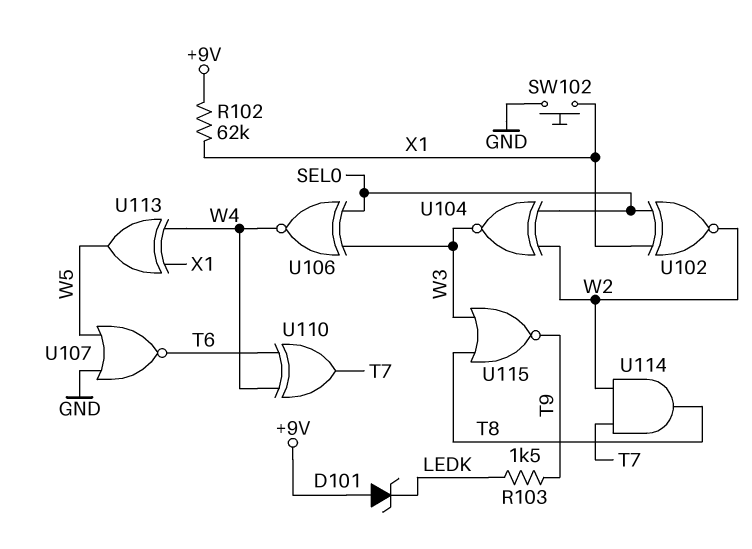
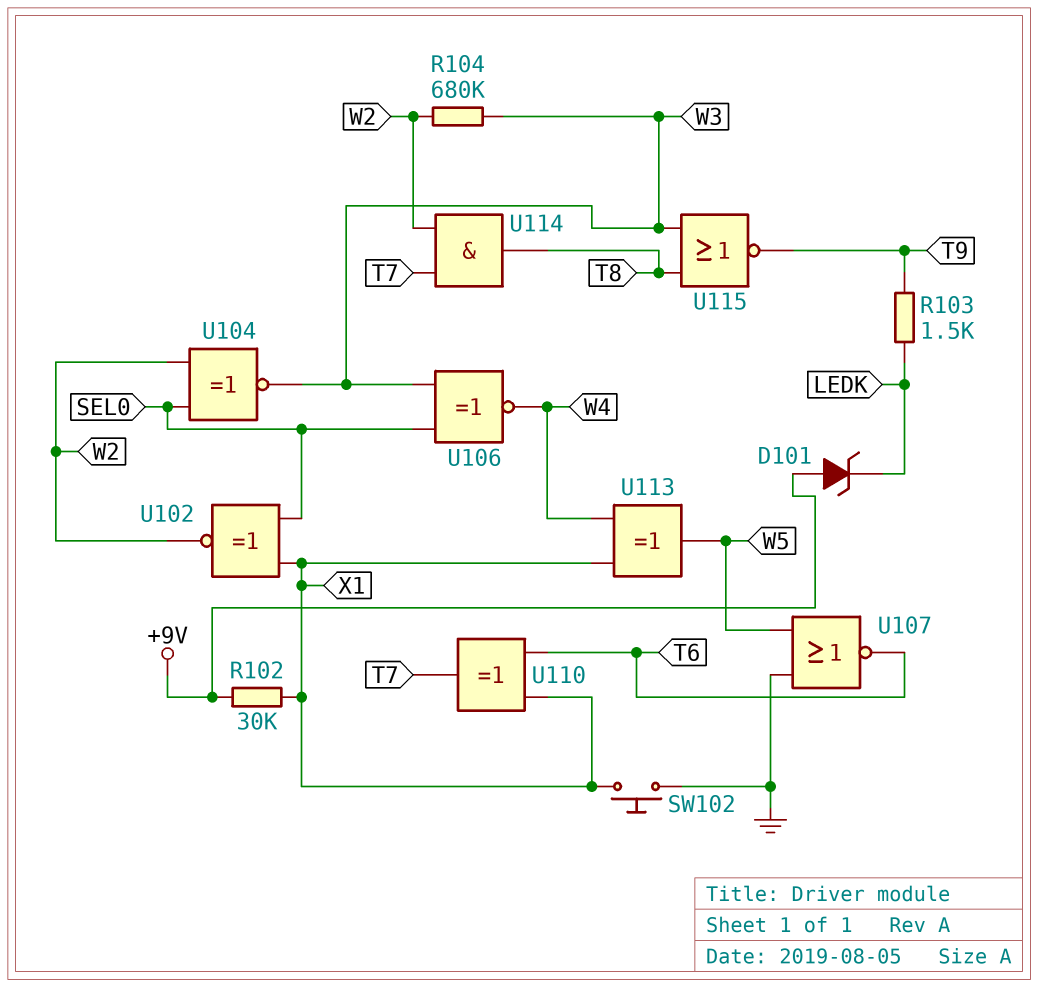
R102: 62k (+9V, X1) -> 30k (+9V, X1)
R104: none -> 680k (W2, W3)
U110: XOR (in T6, in W4, out T7) -> XOR (in T6, in X1, out T7)

